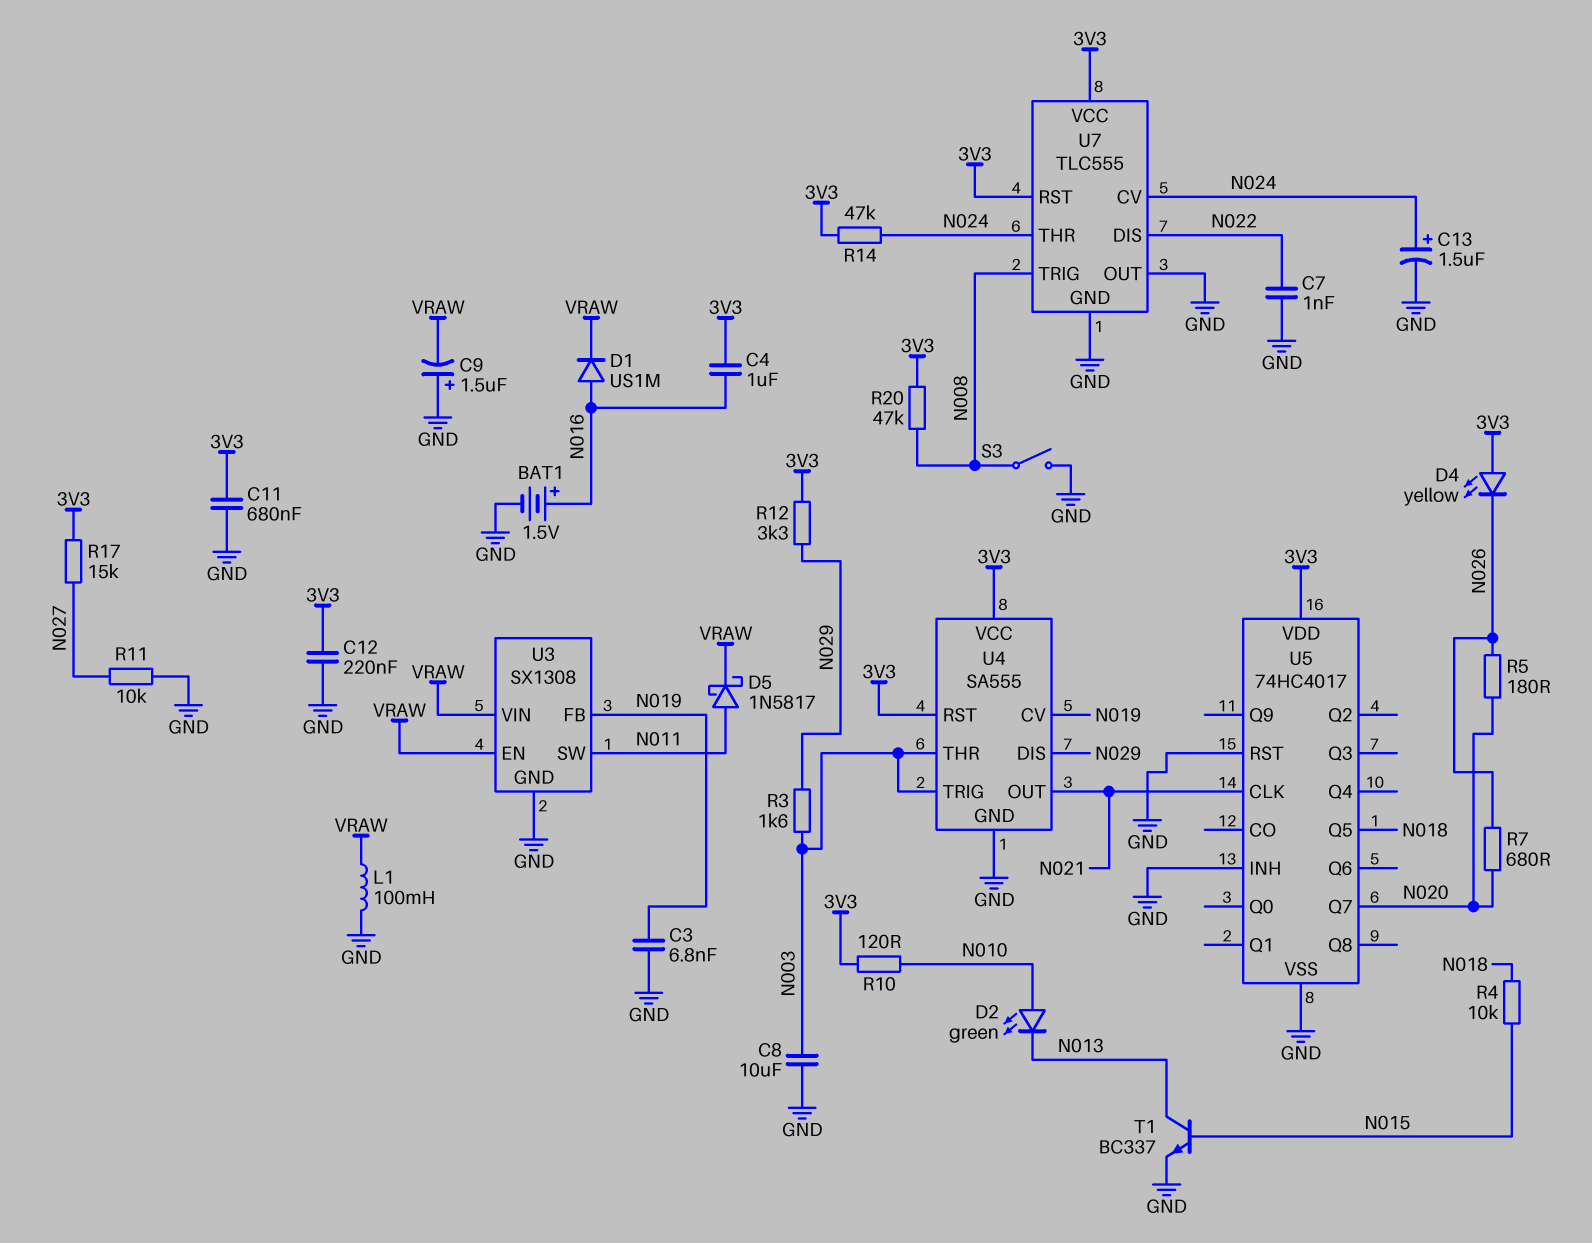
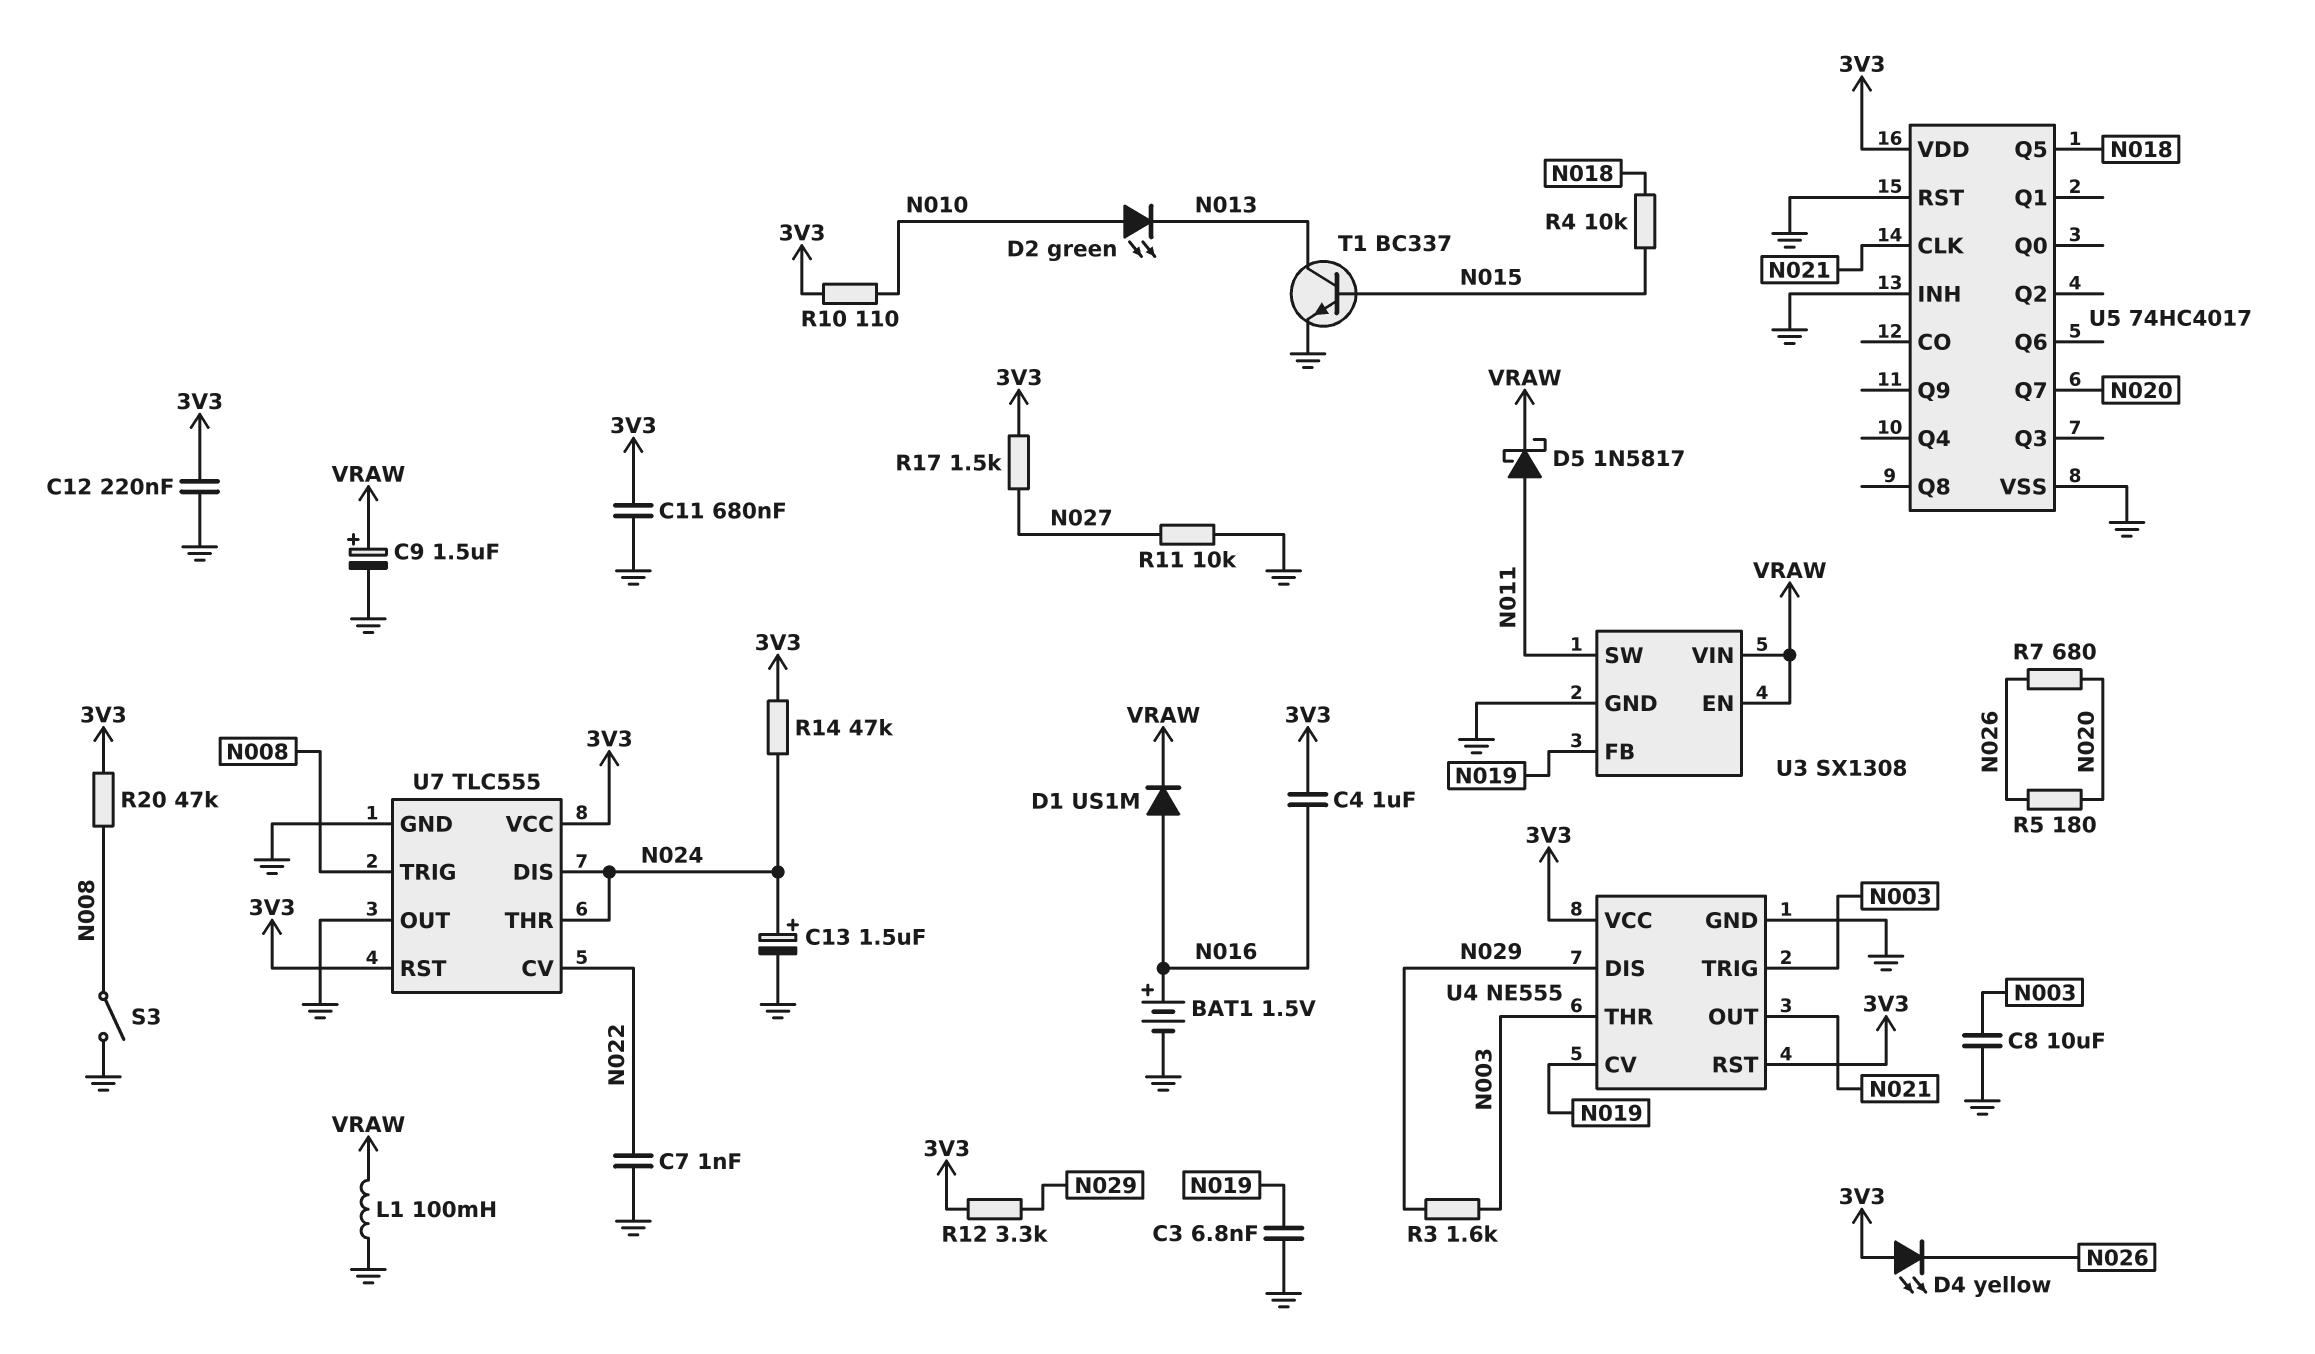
C9: 1.5uF (plus GND, minus VRAW) -> 1.5uF (plus VRAW, minus GND)
R10: 120 (3V3, N010) -> 110 (3V3, N010)
R17: 15k (3V3, N027) -> 1.5k (3V3, N027)
U4: SA555 -> NE555
U7 pin CV: N024 -> N022
U7 pin DIS: N022 -> N024

